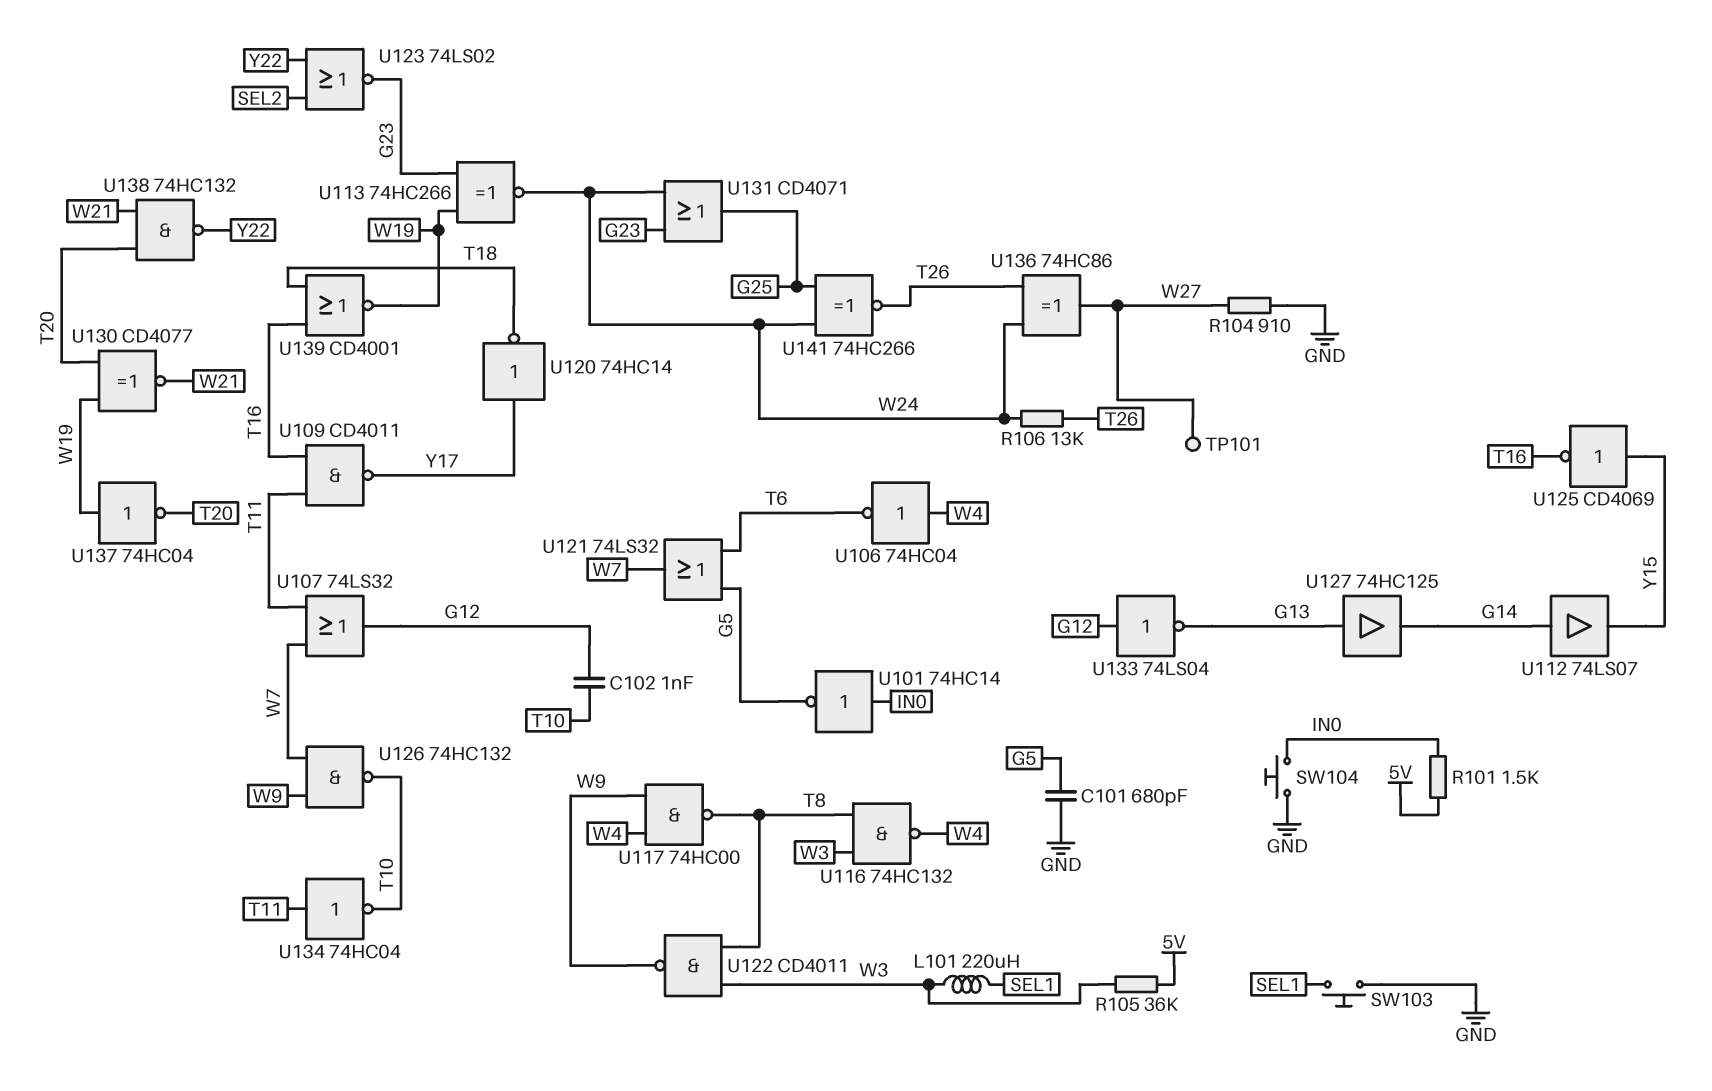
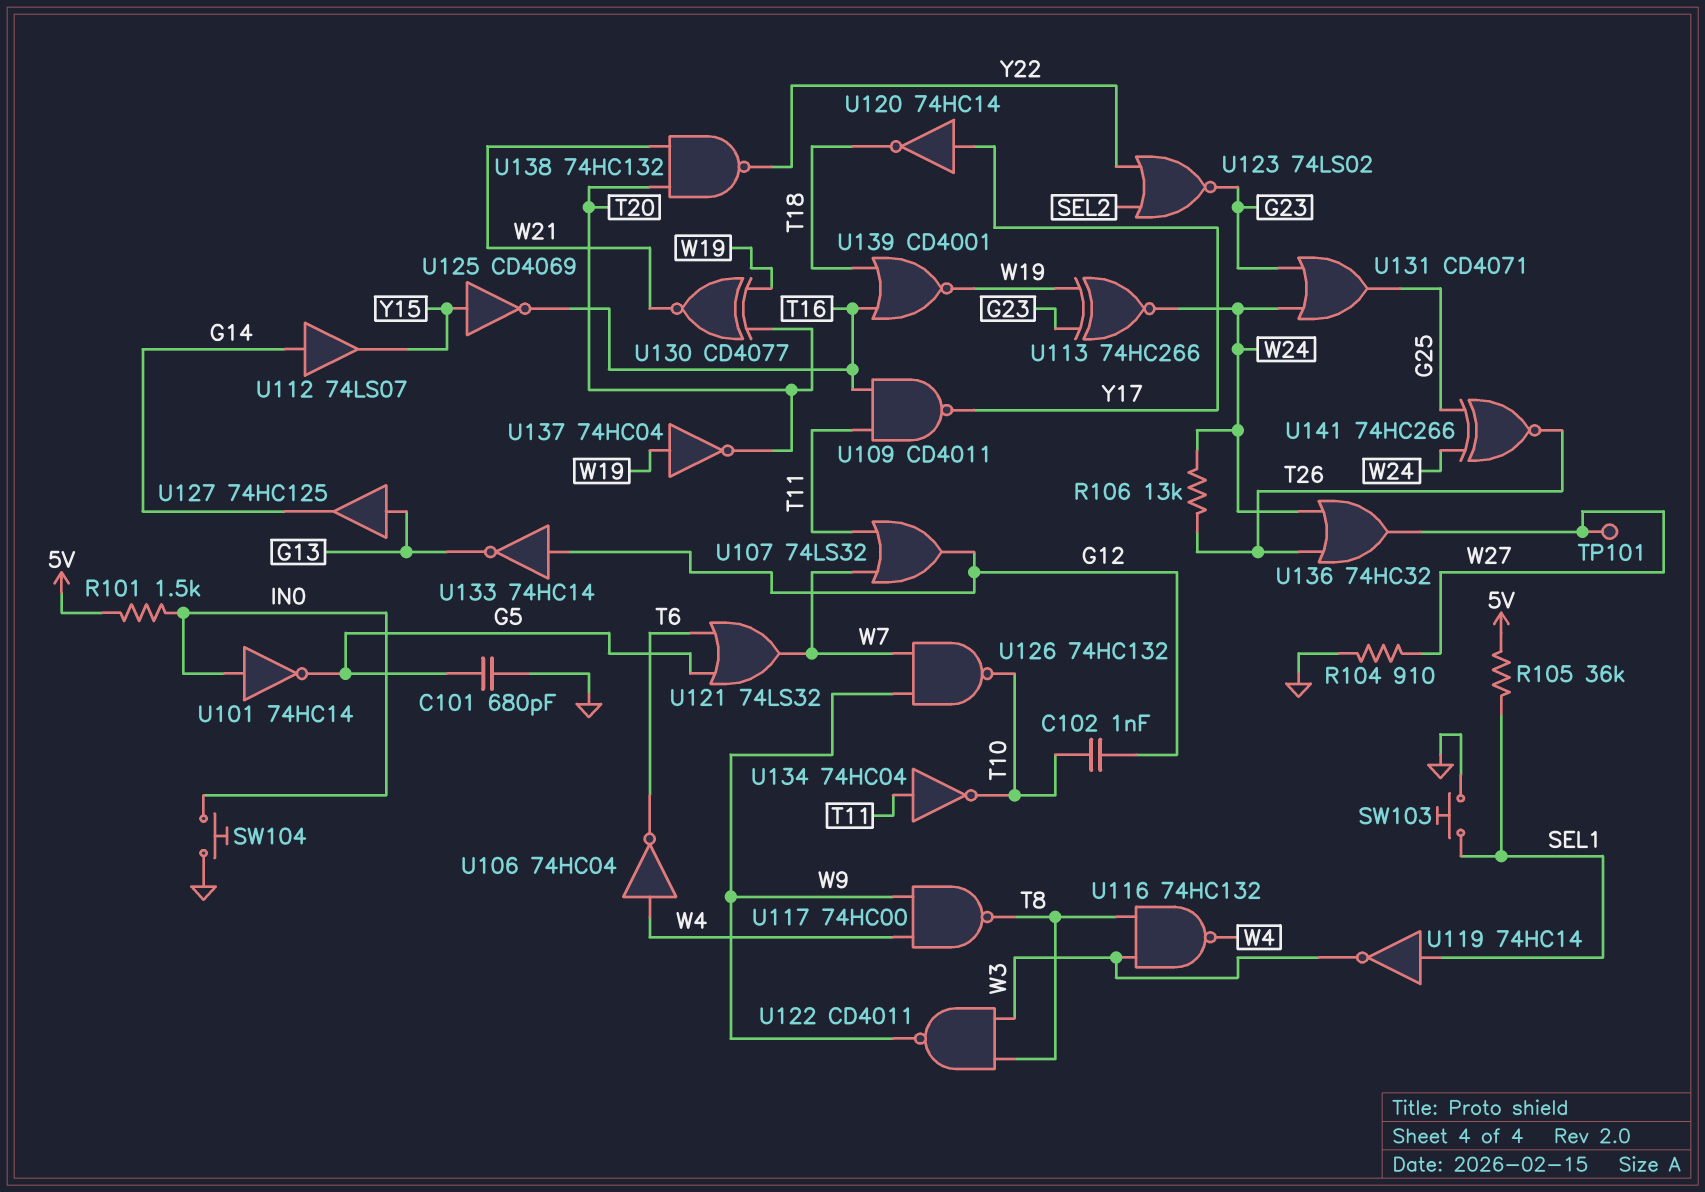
L101: 220uH (SEL1, W3) -> none
R105: 36k (5V, W3) -> 36k (5V, SEL1)
U119: none -> NOT 74HC14 (in SEL1, out W3)
U133: NOT 74LS04 (in G12, out G13) -> NOT 74HC14 (in G12, out G13)
U136: XOR 74HC86 (in T26, in W24, out W27) -> OR 74HC32 (in T26, in W24, out W27)

